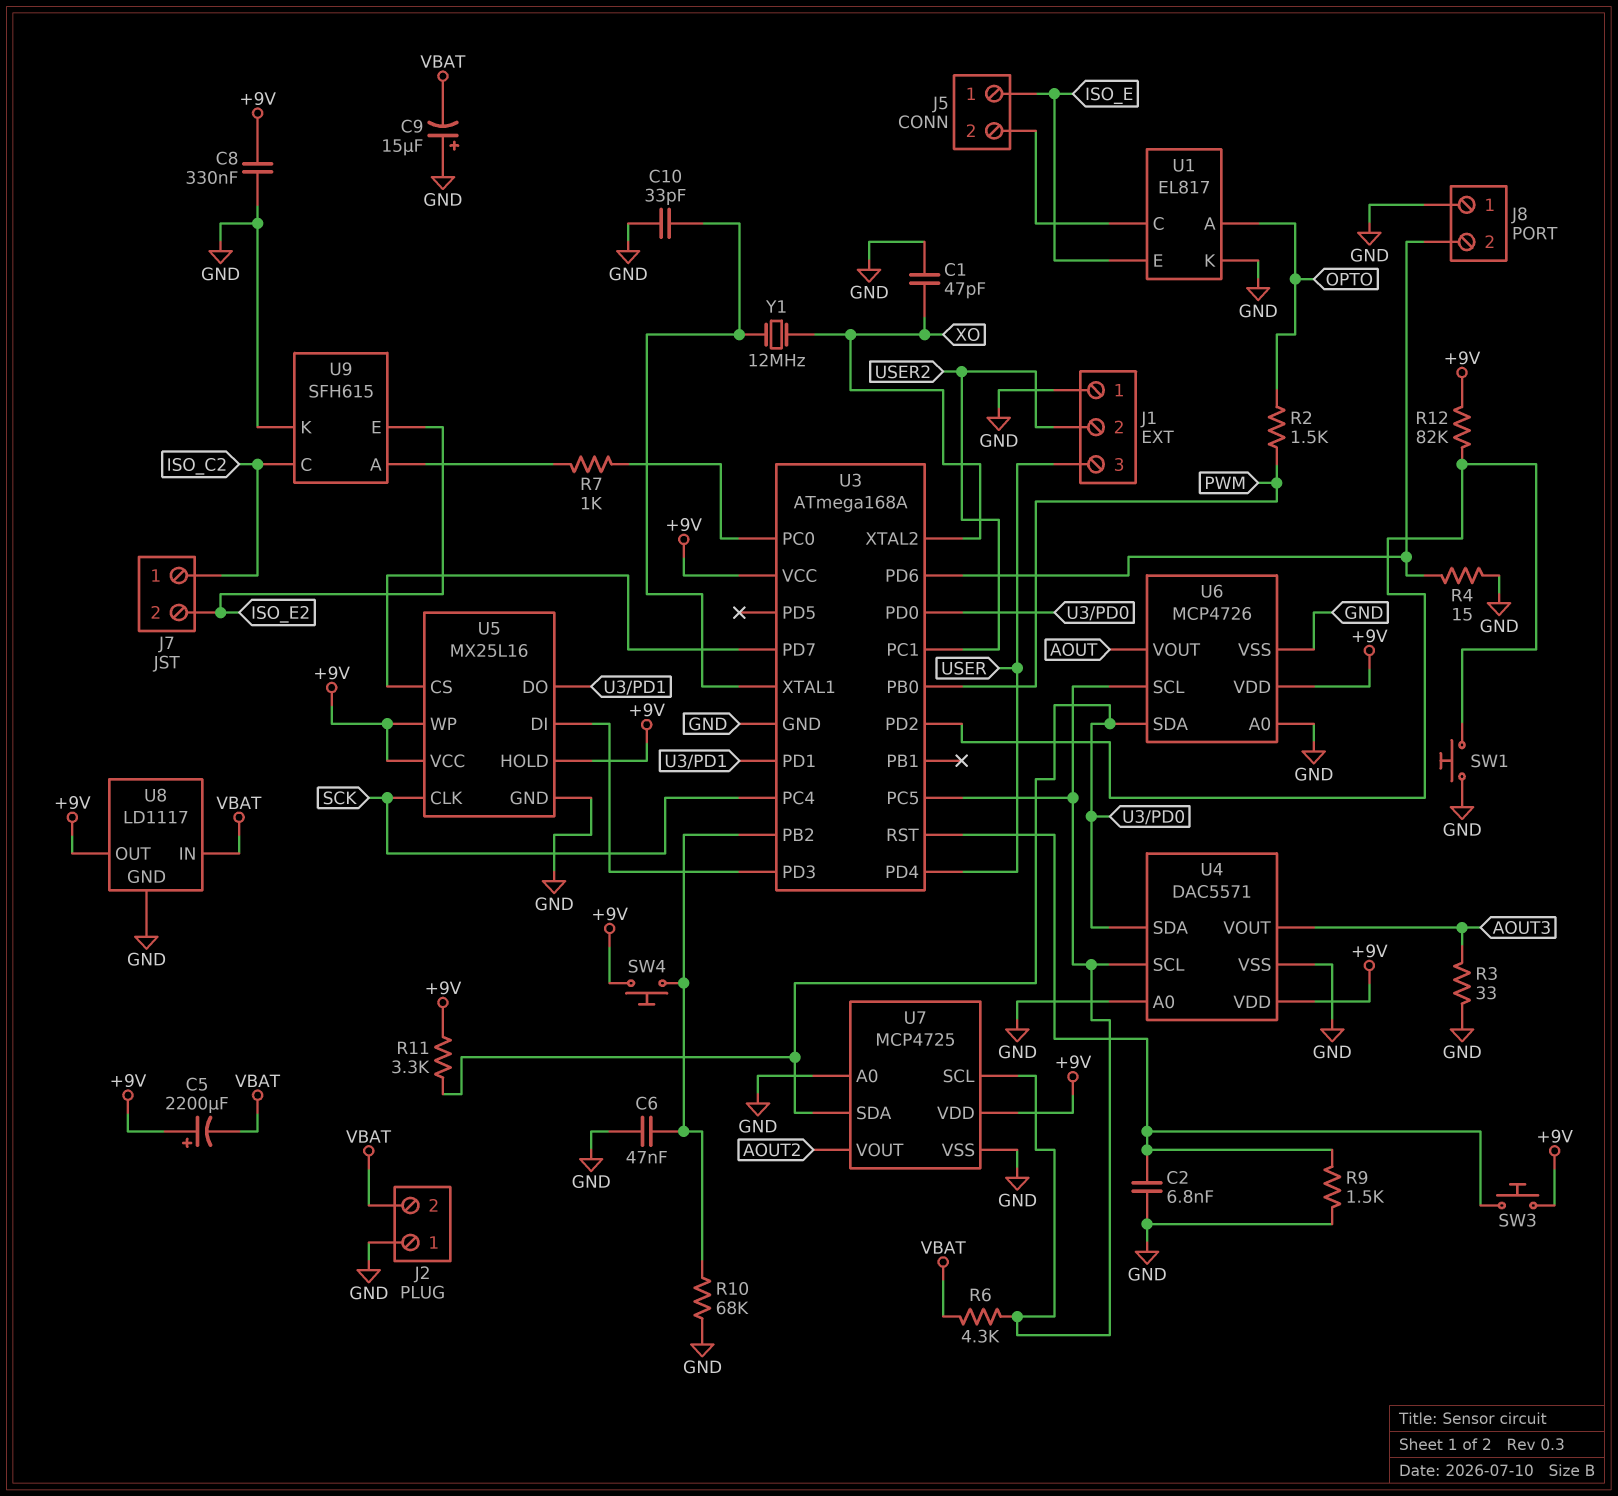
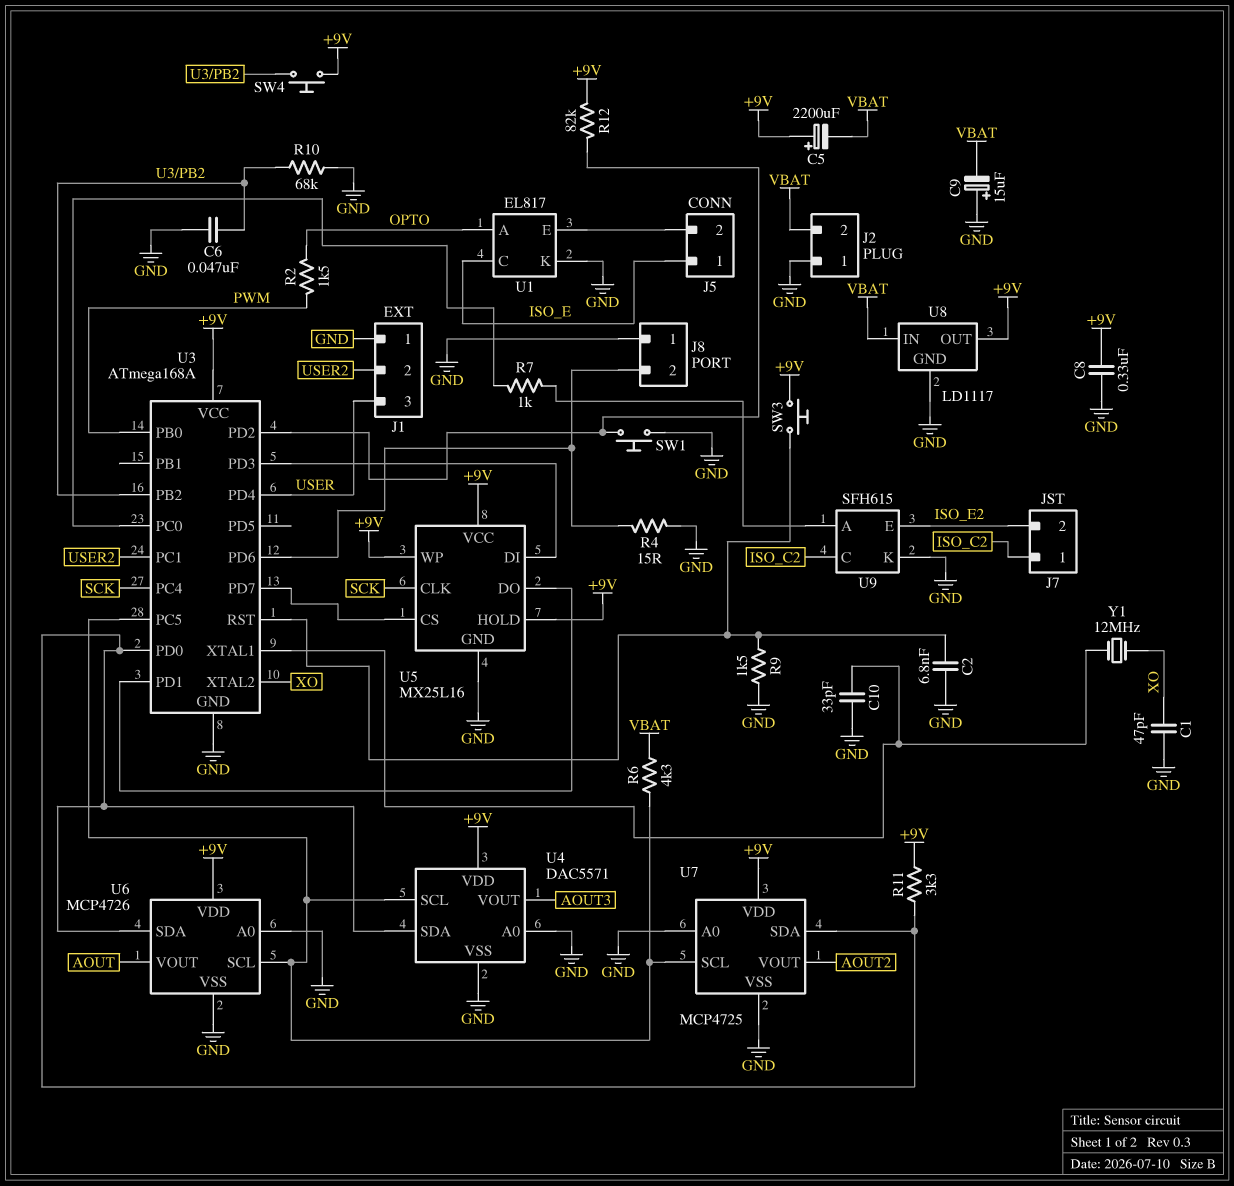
R3: 33 (AOUT3, GND) -> none
U1 pin C: J5/2 -> ISO_E
U1 pin E: ISO_E -> J5/2

